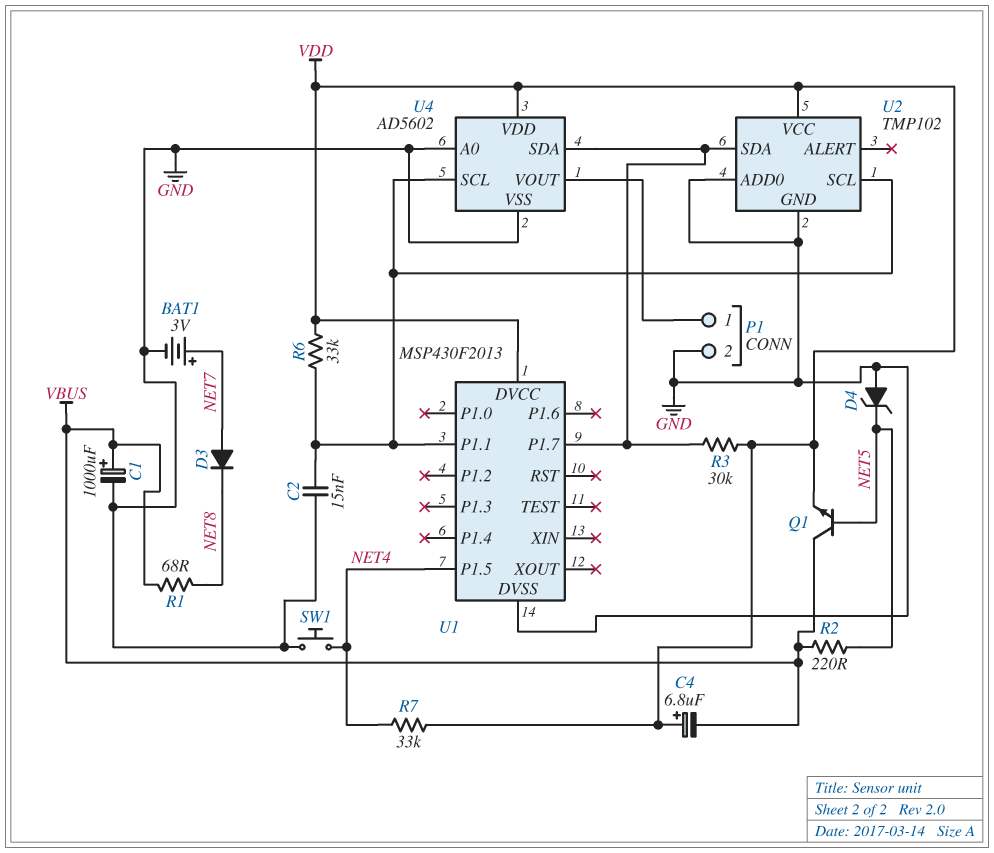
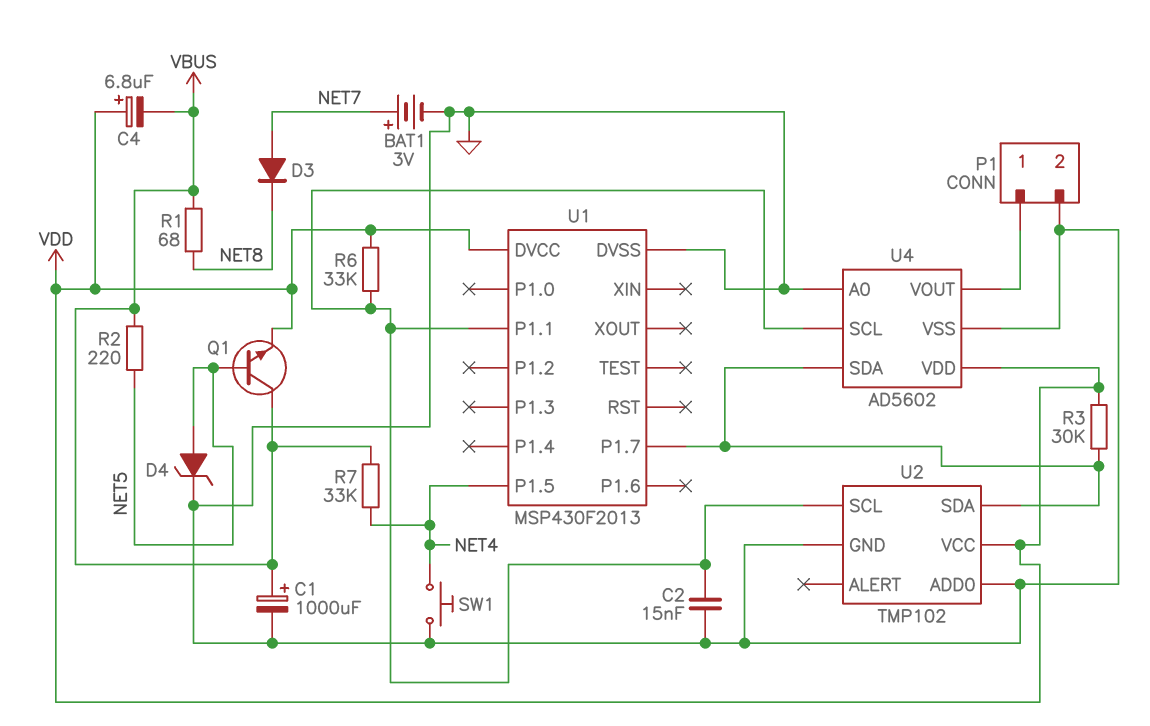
D4: zener (A GND, K NET5) -> zener (A NET5, K GND)
R7: 33k (NET4, VDD) -> 33k (NET4, VBUS)

